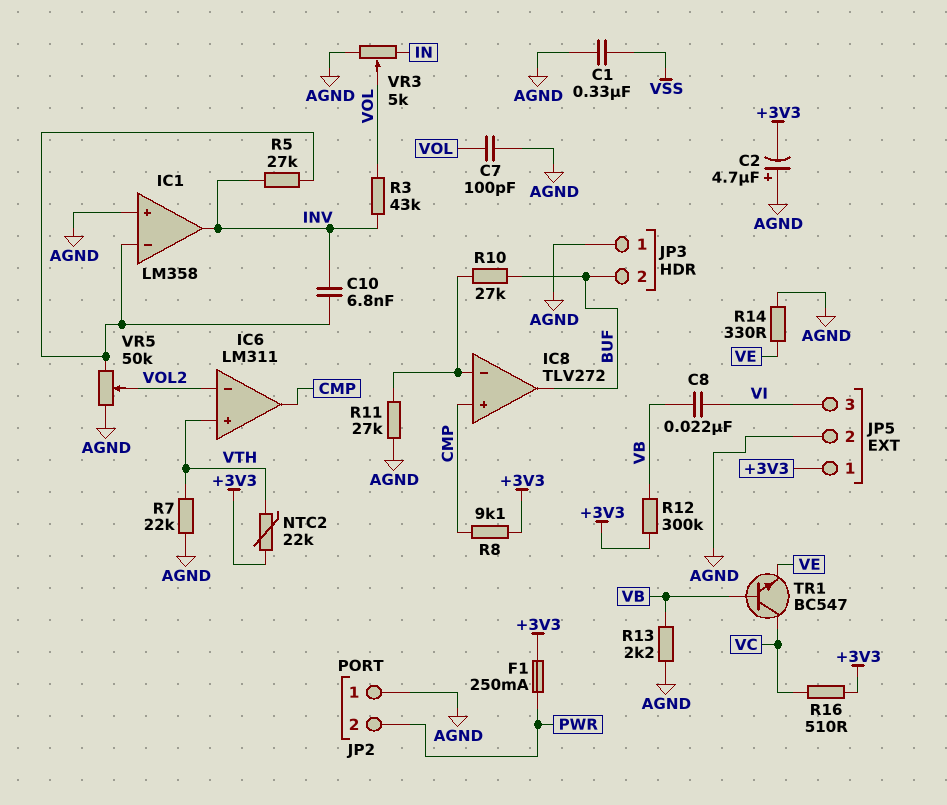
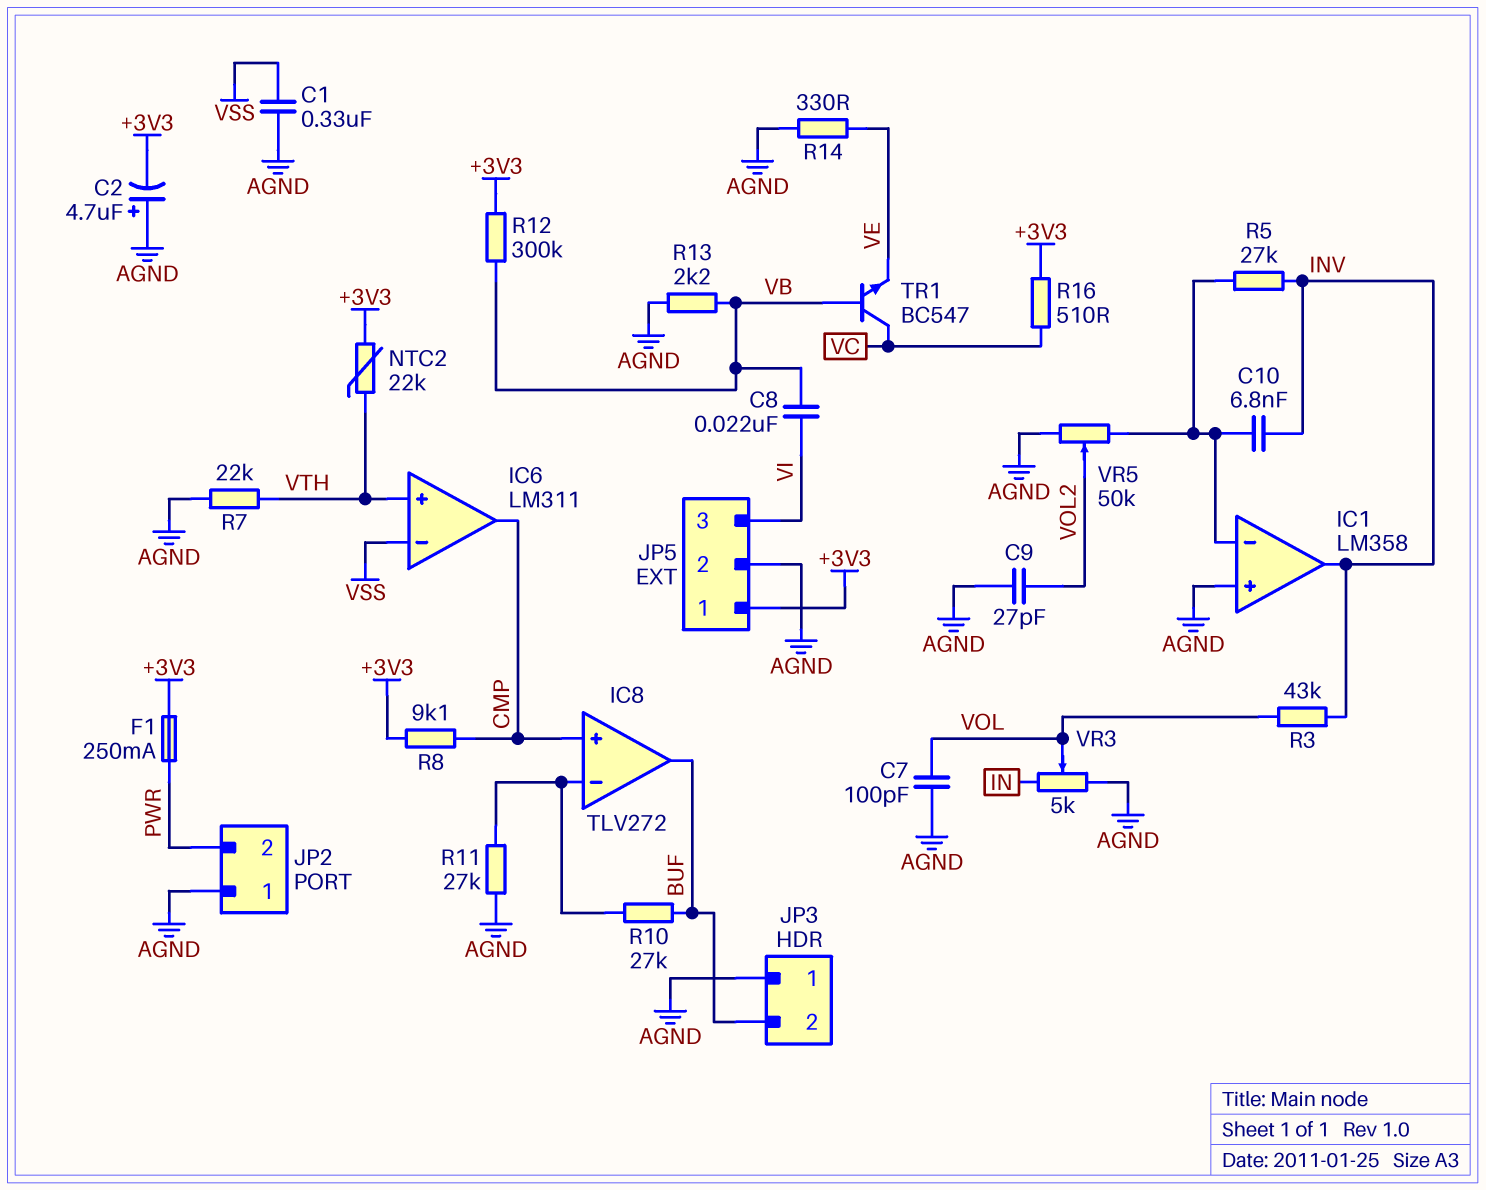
C9: none -> 27pF (AGND, VOL2)
IC6 pin in-: VOL2 -> VSS

